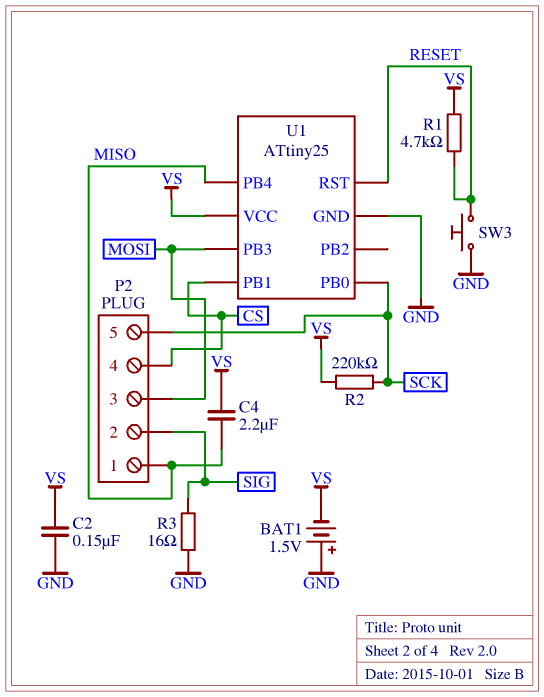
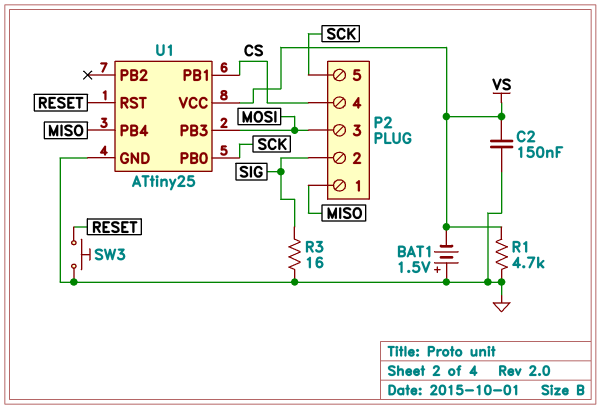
C4: 2.2uF (MISO, VS) -> none
R1: 4.7k (RESET, VS) -> 4.7k (GND, VS)
R2: 220k (SCK, VS) -> none

